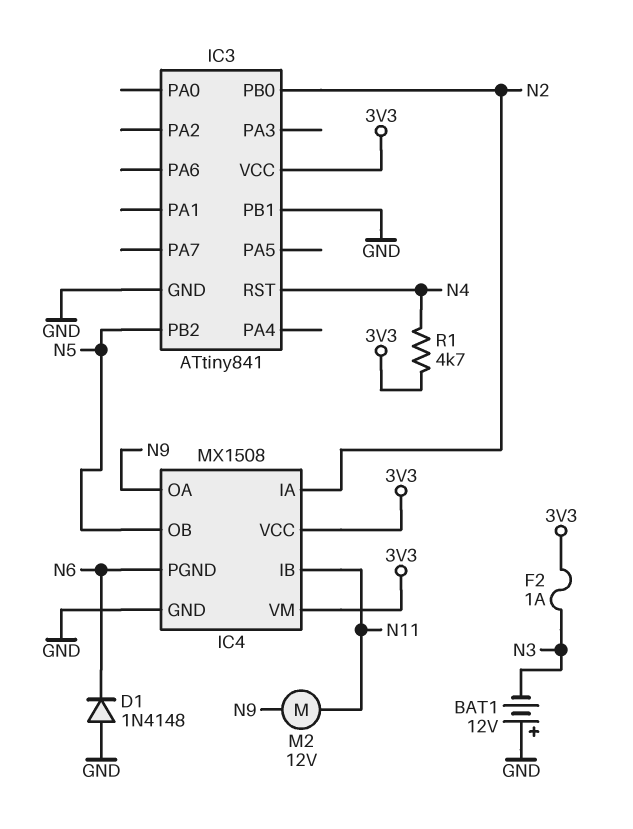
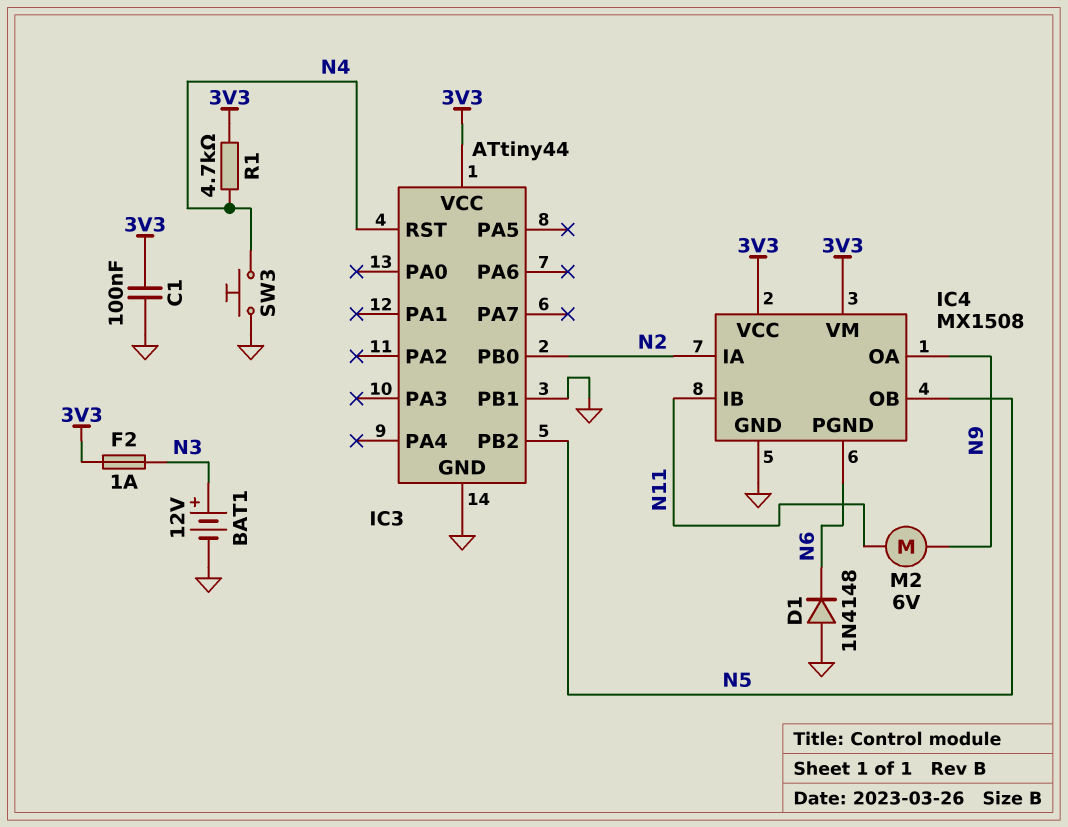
BAT1: 12V (plus GND, minus N3) -> 12V (plus N3, minus GND)
C1: none -> 100nF (3V3, GND)
IC3: ATtiny841 -> ATtiny44
M2: motor 12V (N9, N11) -> motor 6V (N9, N11)
SW3: none -> button (GND, N4)

